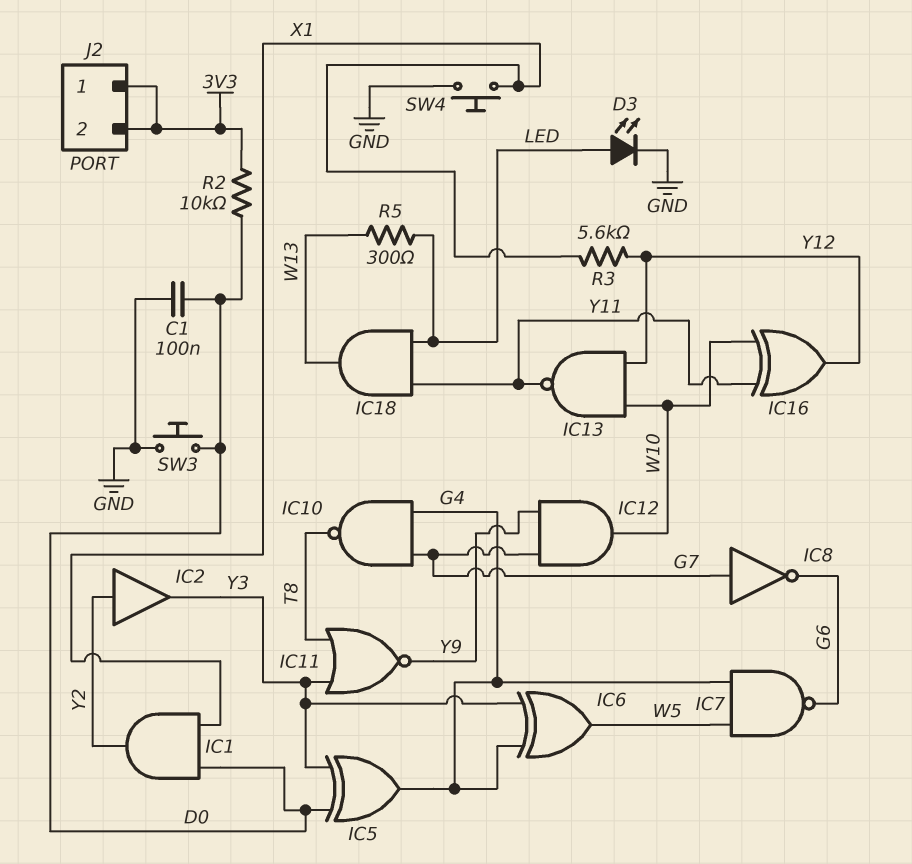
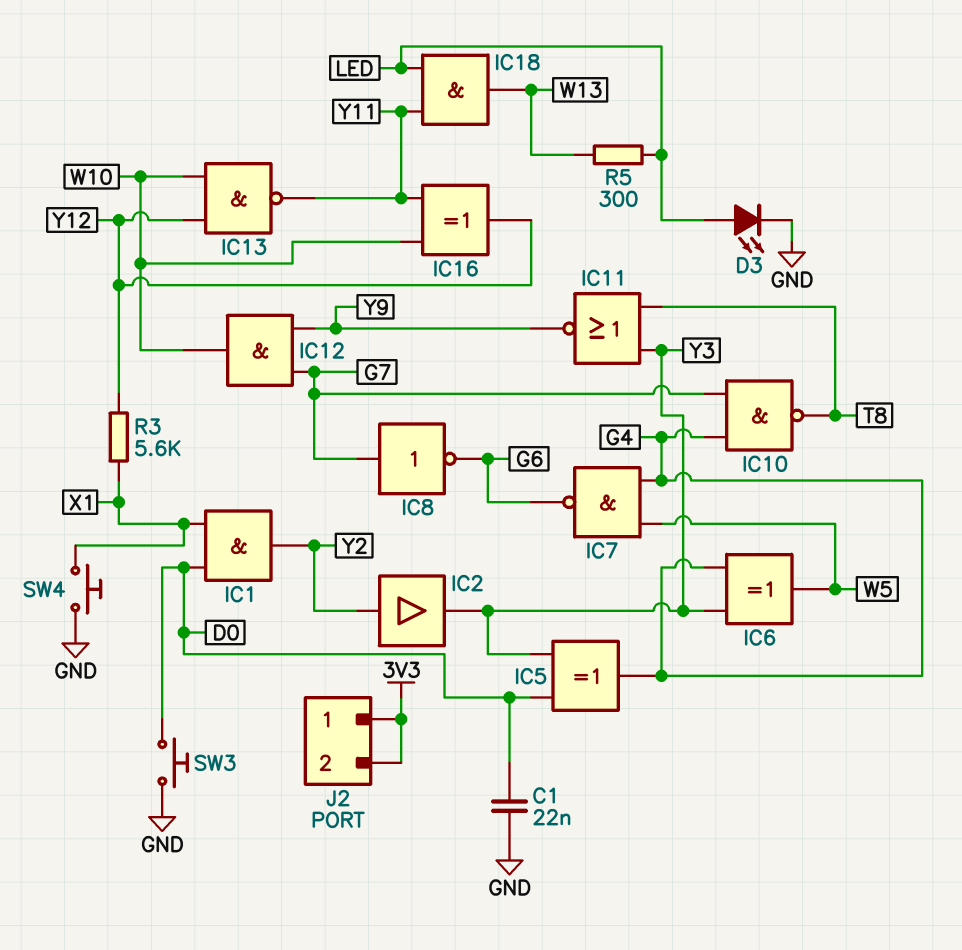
C1: 100nF (D0, GND) -> 22nF (D0, GND)
R2: 10k (3V3, D0) -> none

